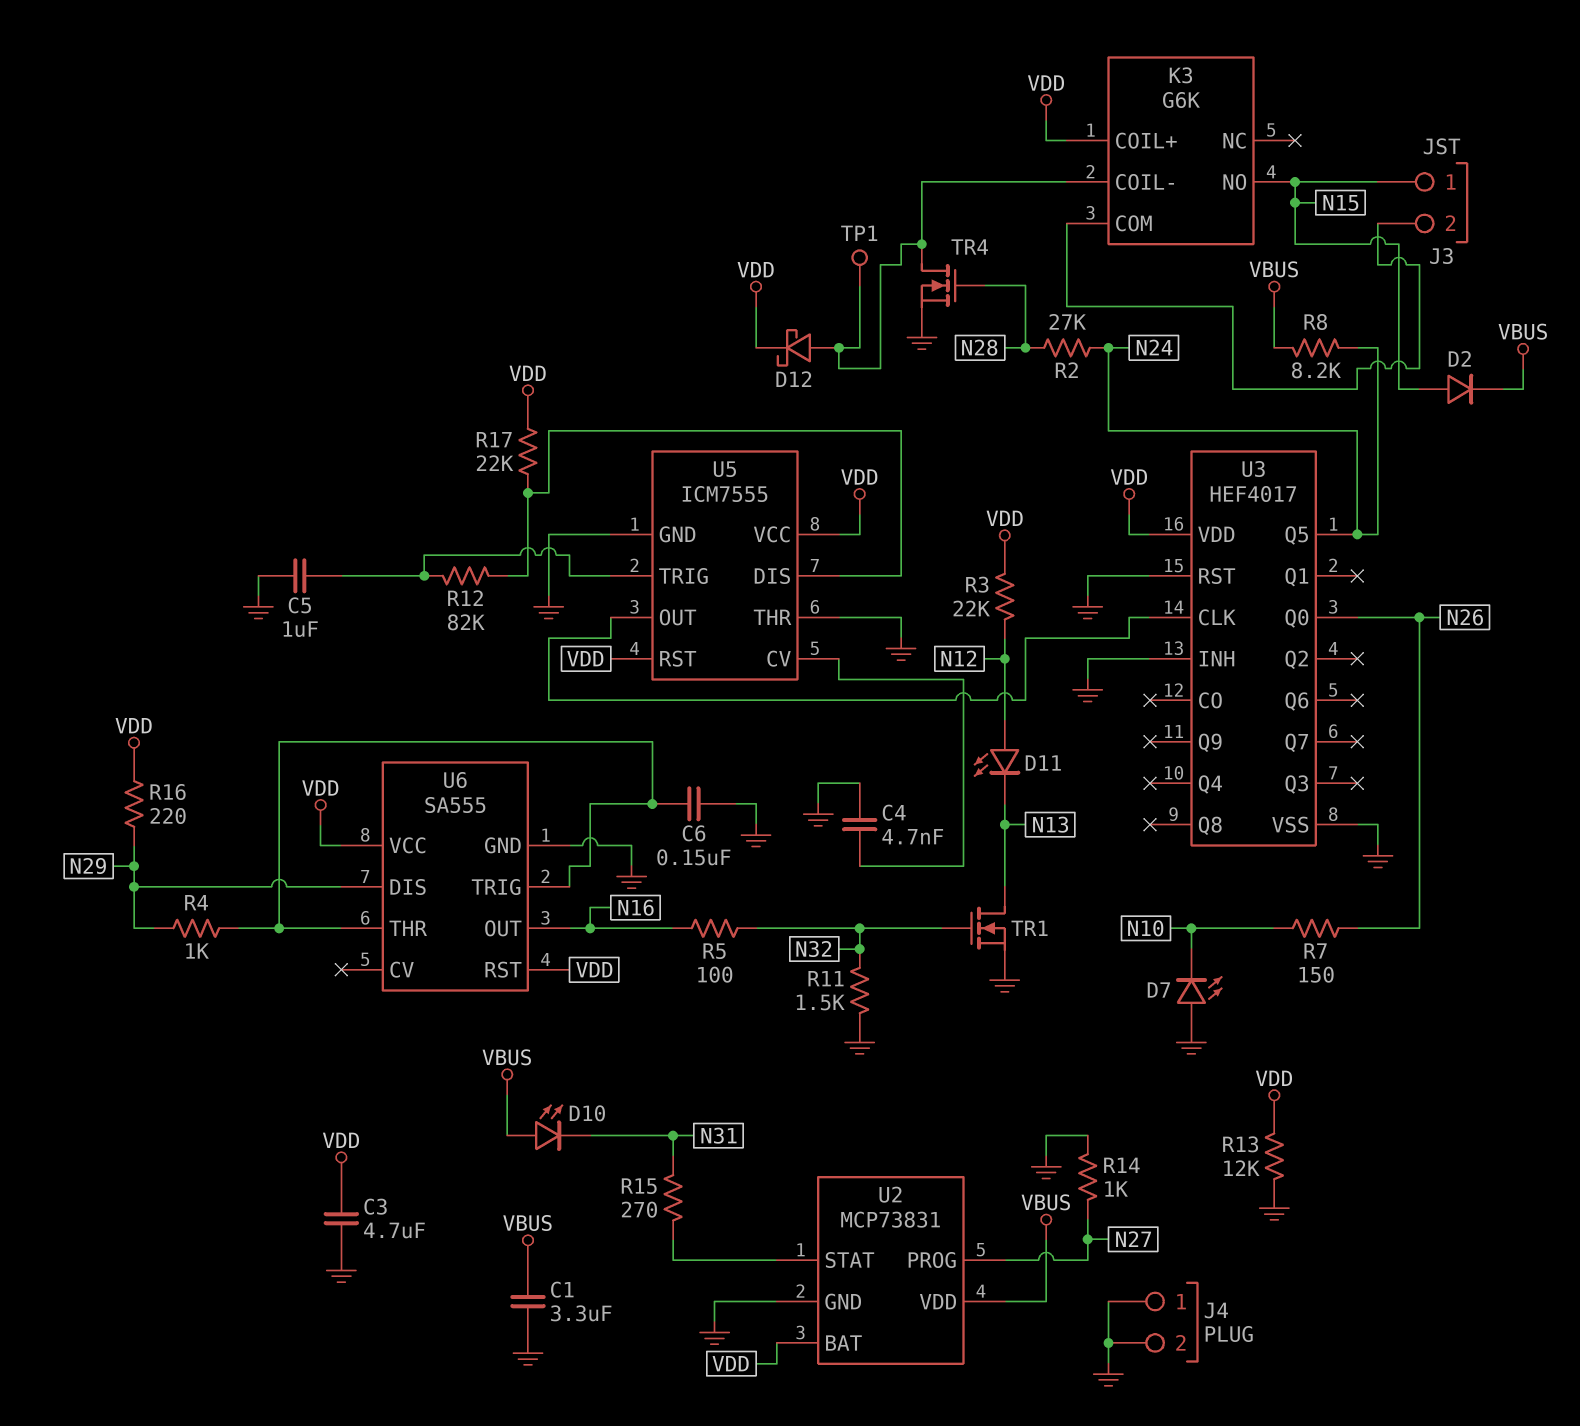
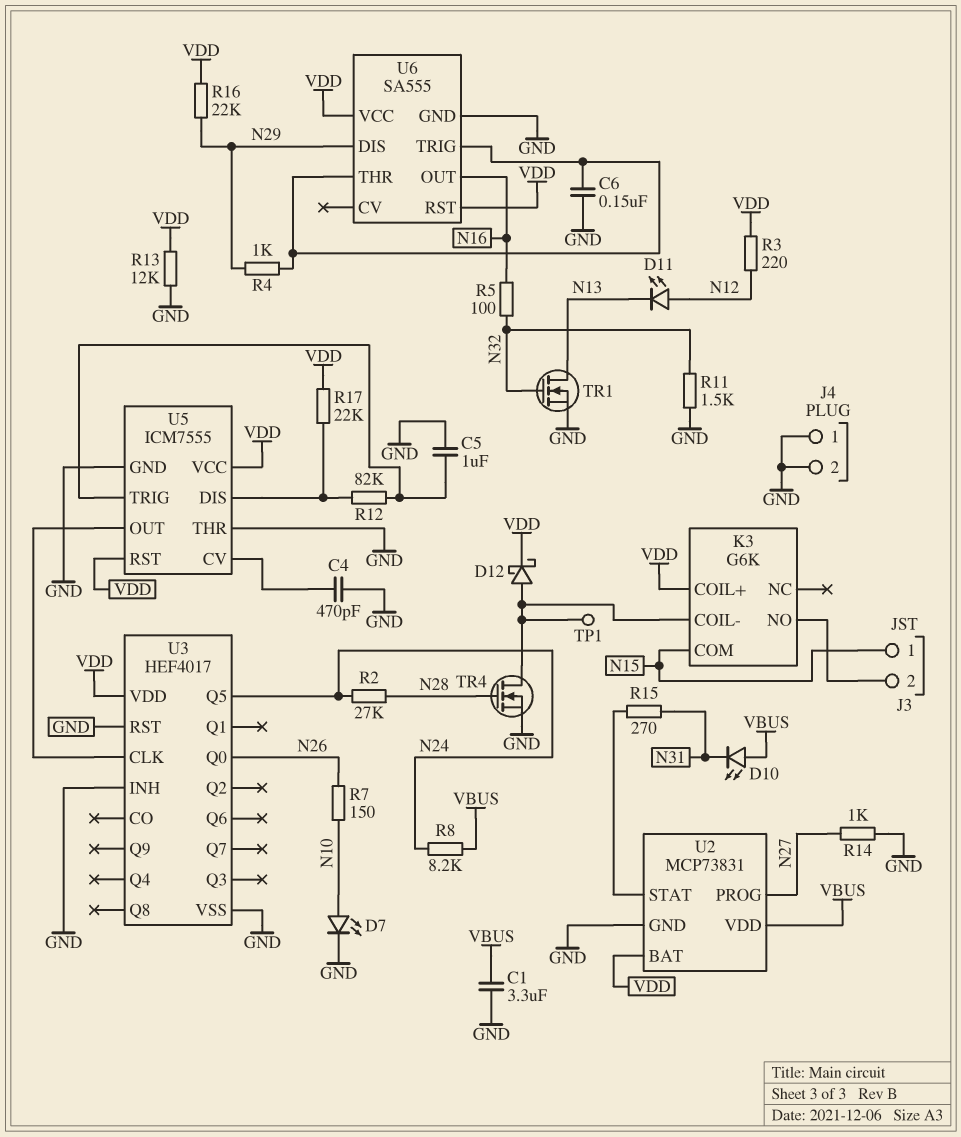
C3: 4.7uF (GND, VDD) -> none
C4: 4.7nF (GND, U5/CV) -> 470pF (GND, U5/CV)
D2: diode (A N15, K VBUS) -> none
D7: LED (A GND, K N10) -> LED (A N10, K GND)
K3 pin COM: J3/2 -> N15
K3 pin NO: N15 -> J3/2
R3: 22k (N12, VDD) -> 220 (N12, VDD)
R16: 220 (N29, VDD) -> 22k (N29, VDD)

